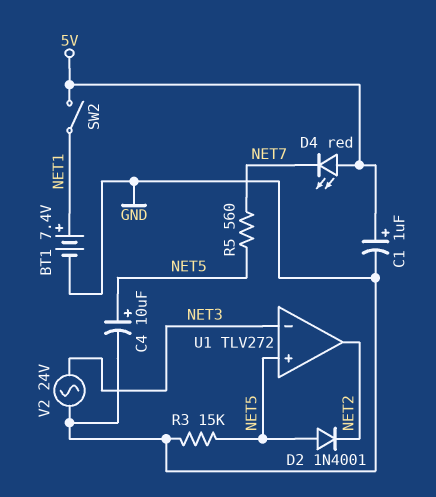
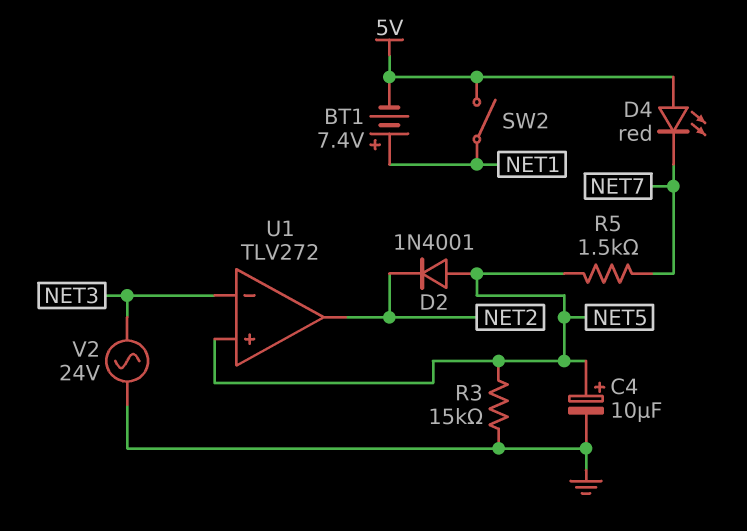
BT1: 7.4V (plus NET1, minus GND) -> 7.4V (plus NET1, minus 5V)
C1: 1uF (plus 5V, minus GND) -> none
R5: 560 (NET5, NET7) -> 1.5k (NET5, NET7)

